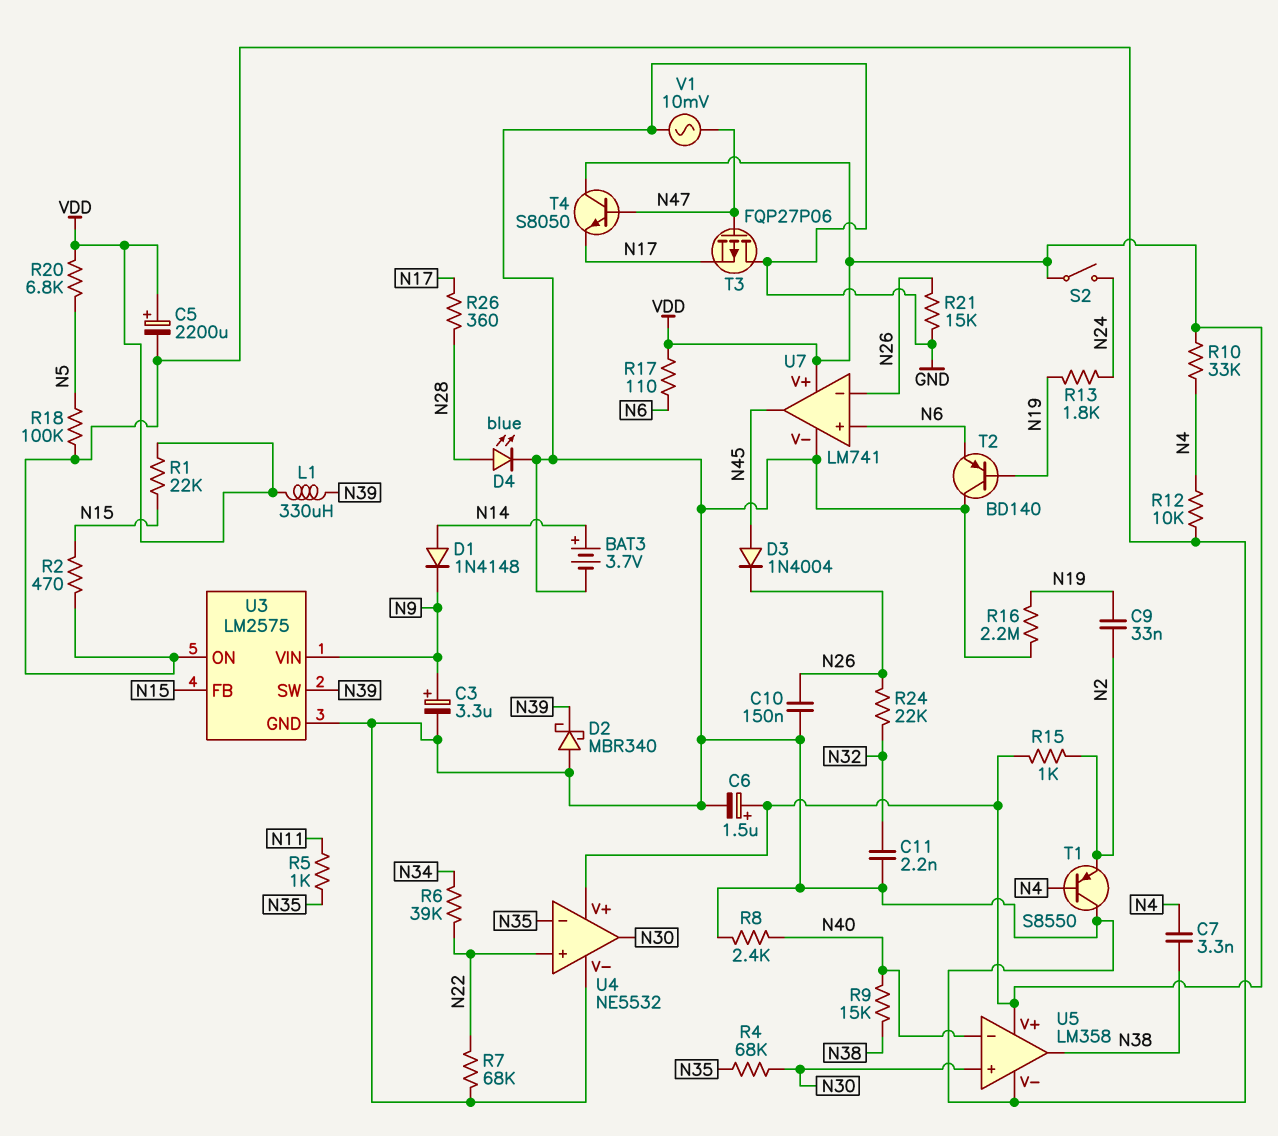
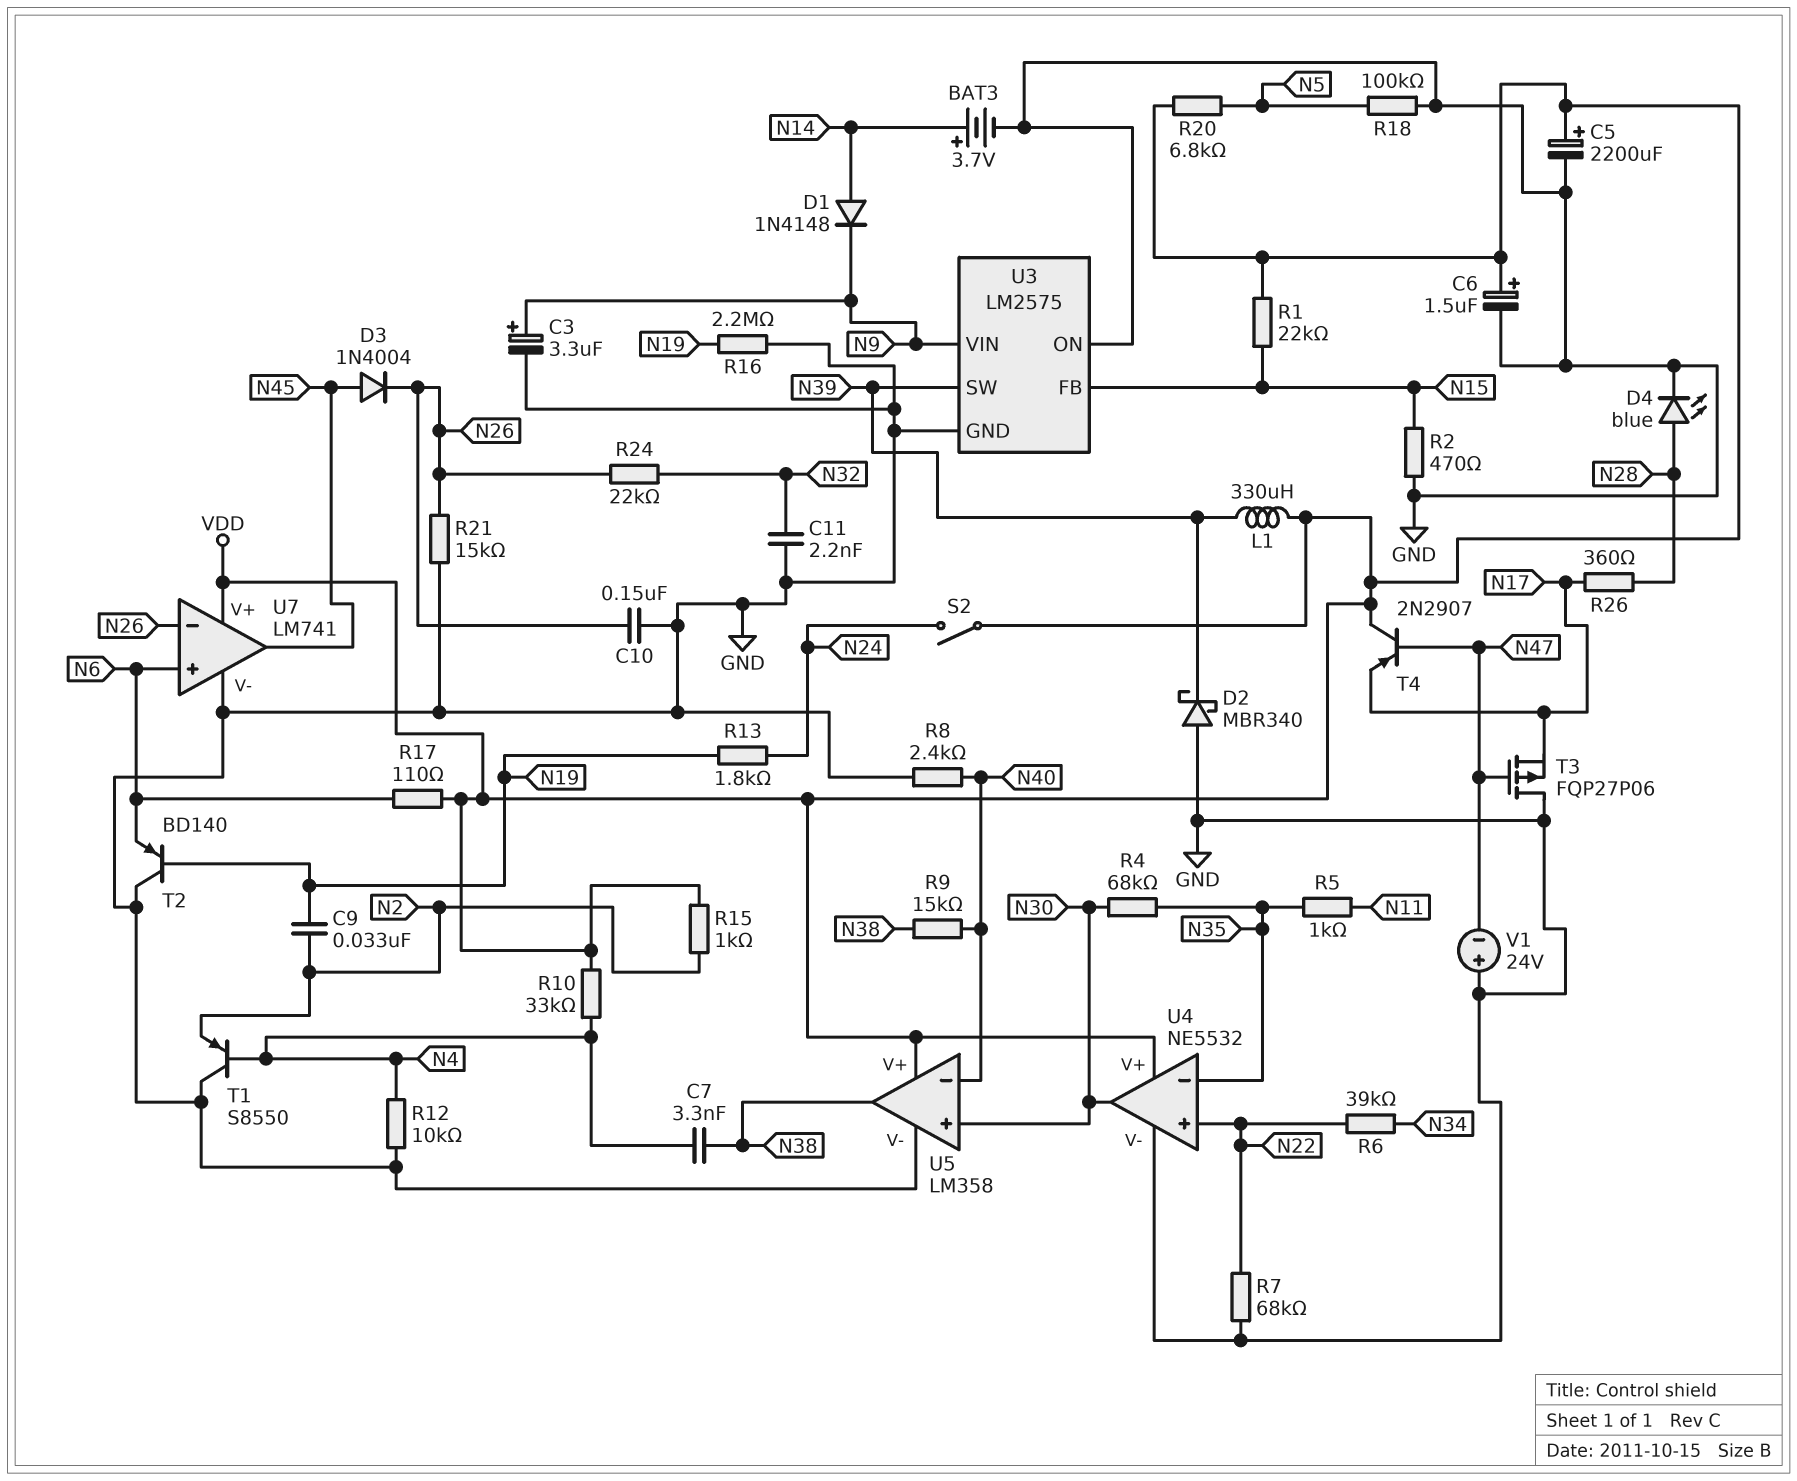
T4: NPN S8050 (B N47, C VDD, E N17) -> PNP 2N2907 (B N47, C VDD, E N17)
V1: AC 10mV (GND, N47) -> 24V (plus GND, minus N47)

